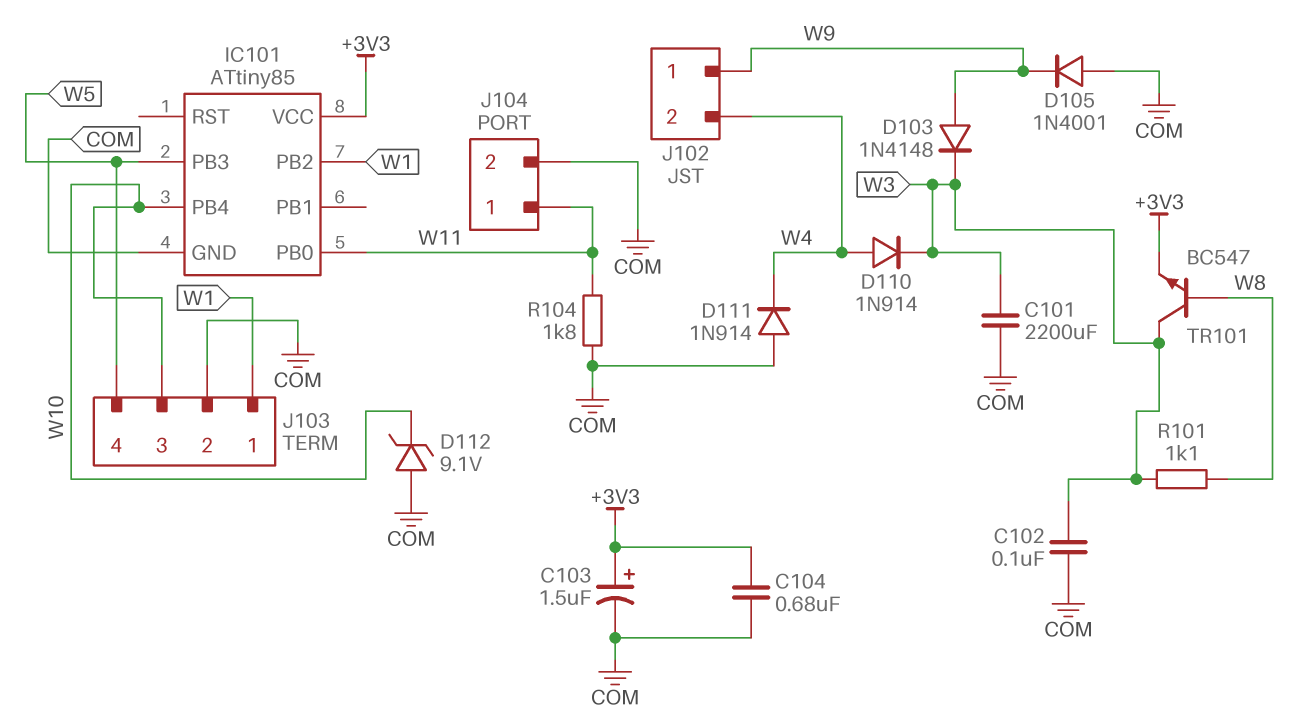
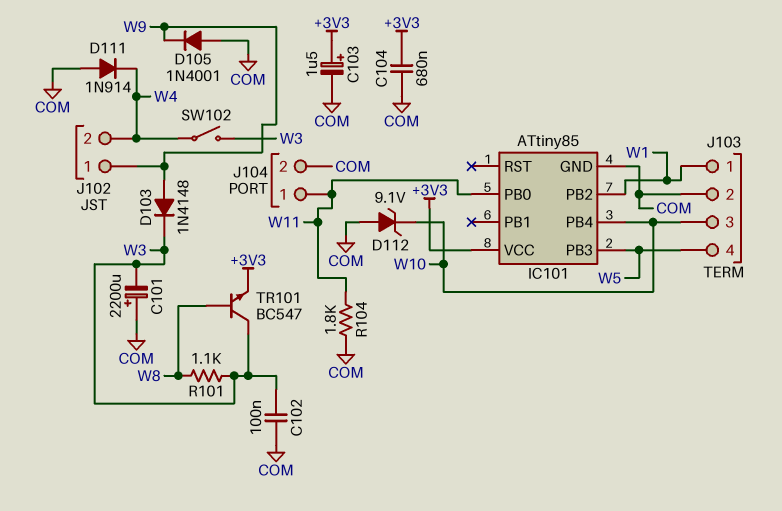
C101: 2200uF (COM, W3) -> 2200uF (plus COM, minus W3)
D110: diode 1N914 (A W4, K W3) -> none
SW102: none -> switch (W3, W4)

